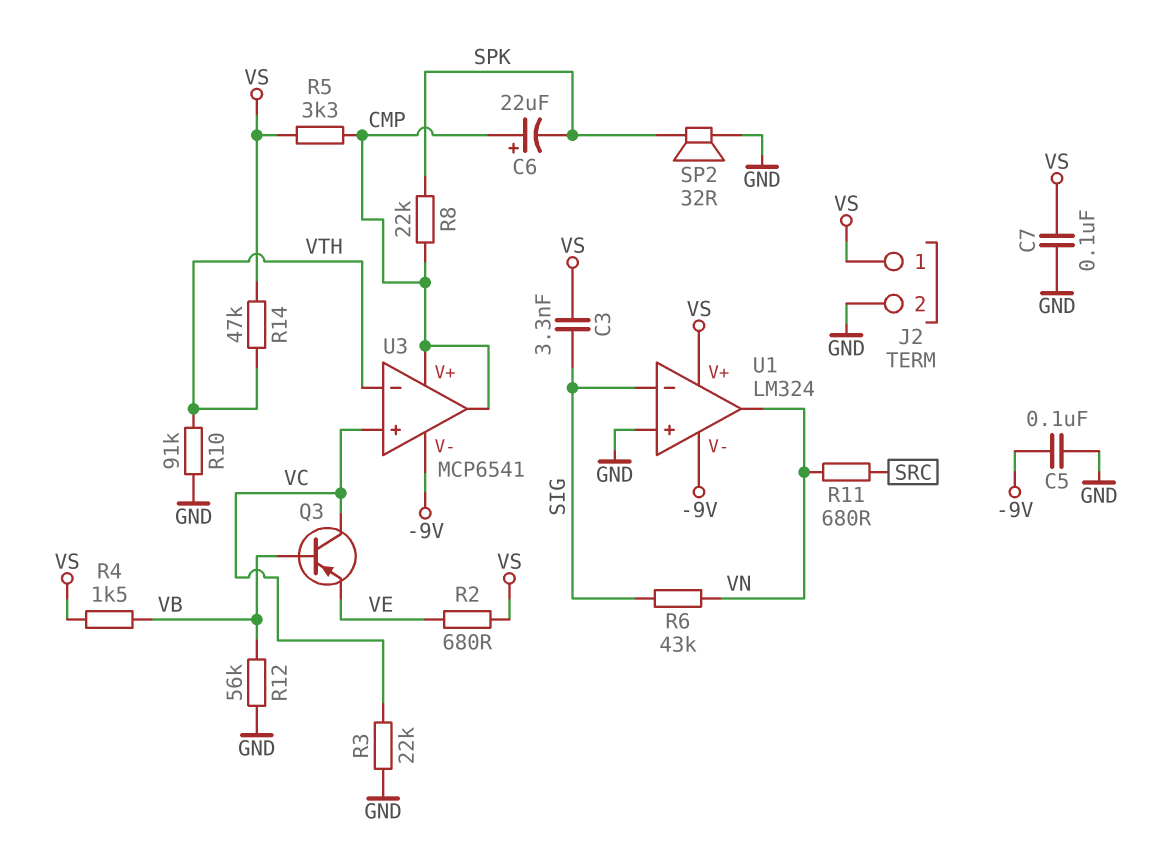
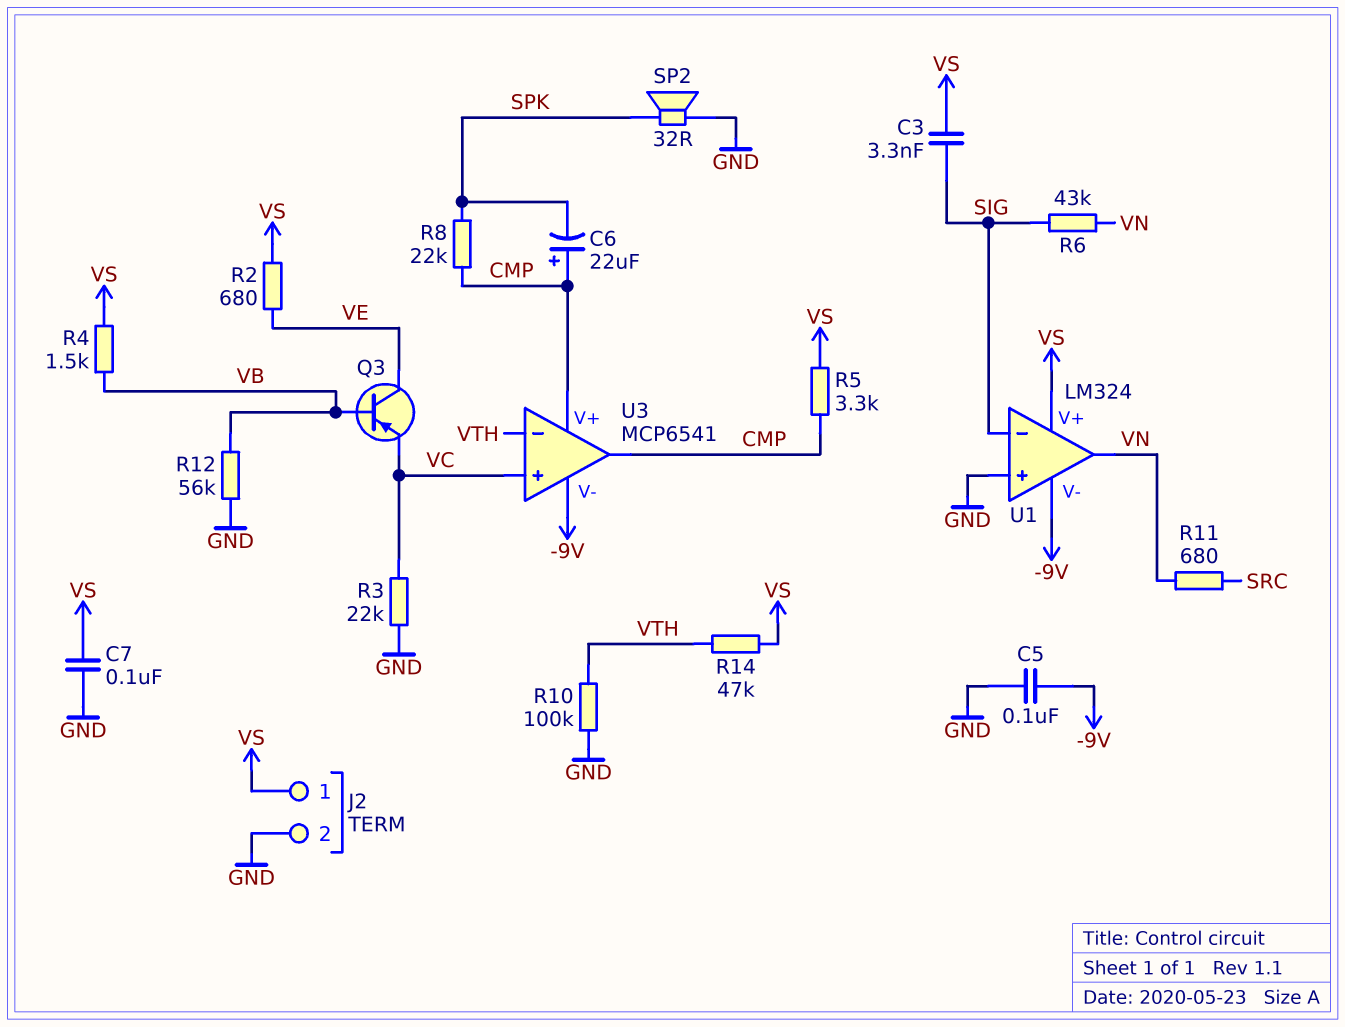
Q3: PNP (B VB, C VC, E VE) -> PNP (B VB, C VE, E VC)
R10: 91k (GND, VTH) -> 100k (GND, VTH)

